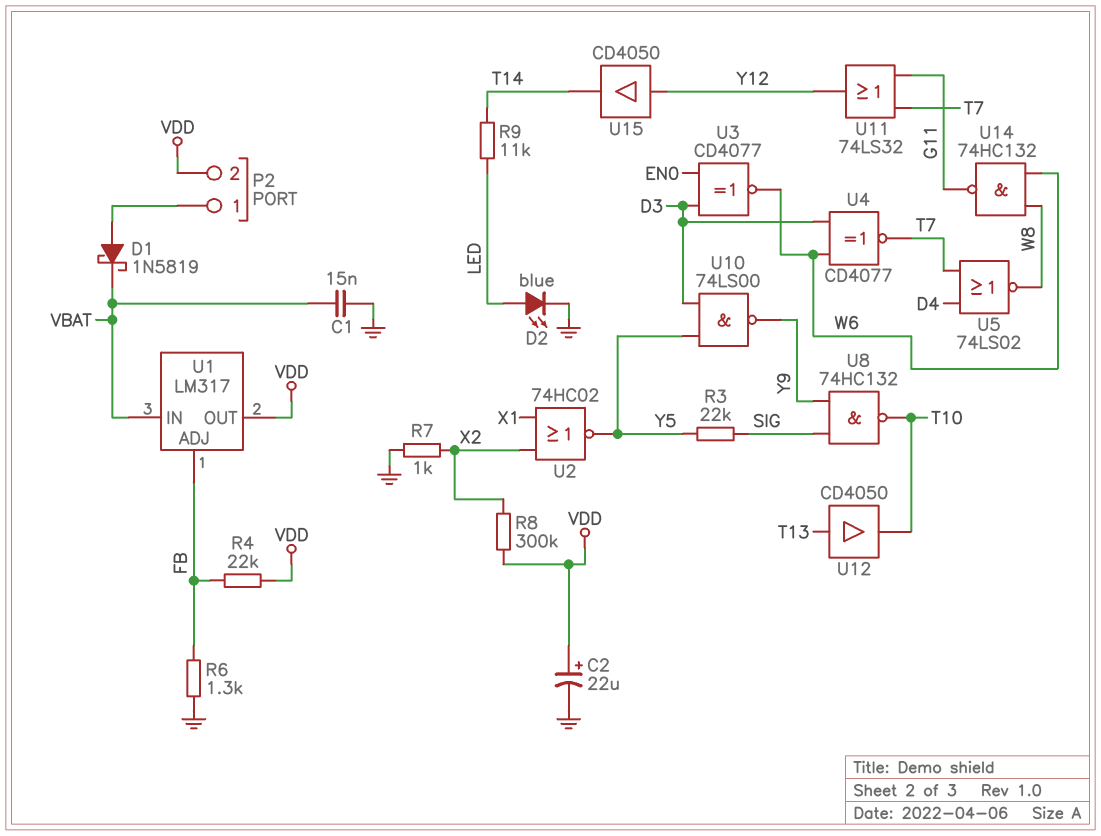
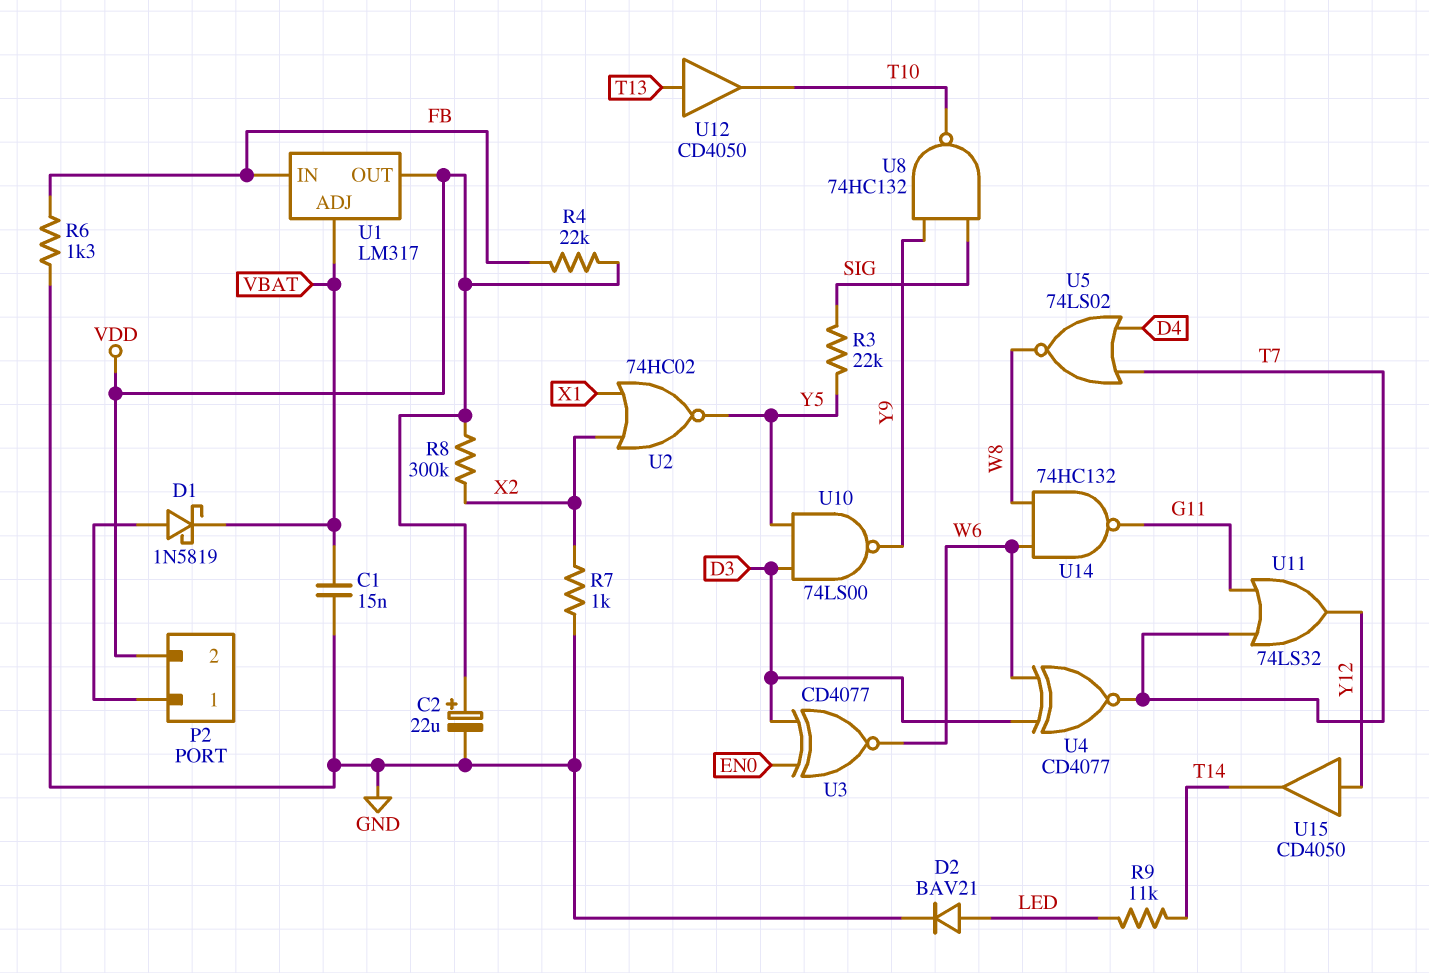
D2: LED blue (A LED, K GND) -> diode BAV21 (A LED, K GND)
U1 pin ADJ: FB -> VBAT
U1 pin IN: VBAT -> FB

